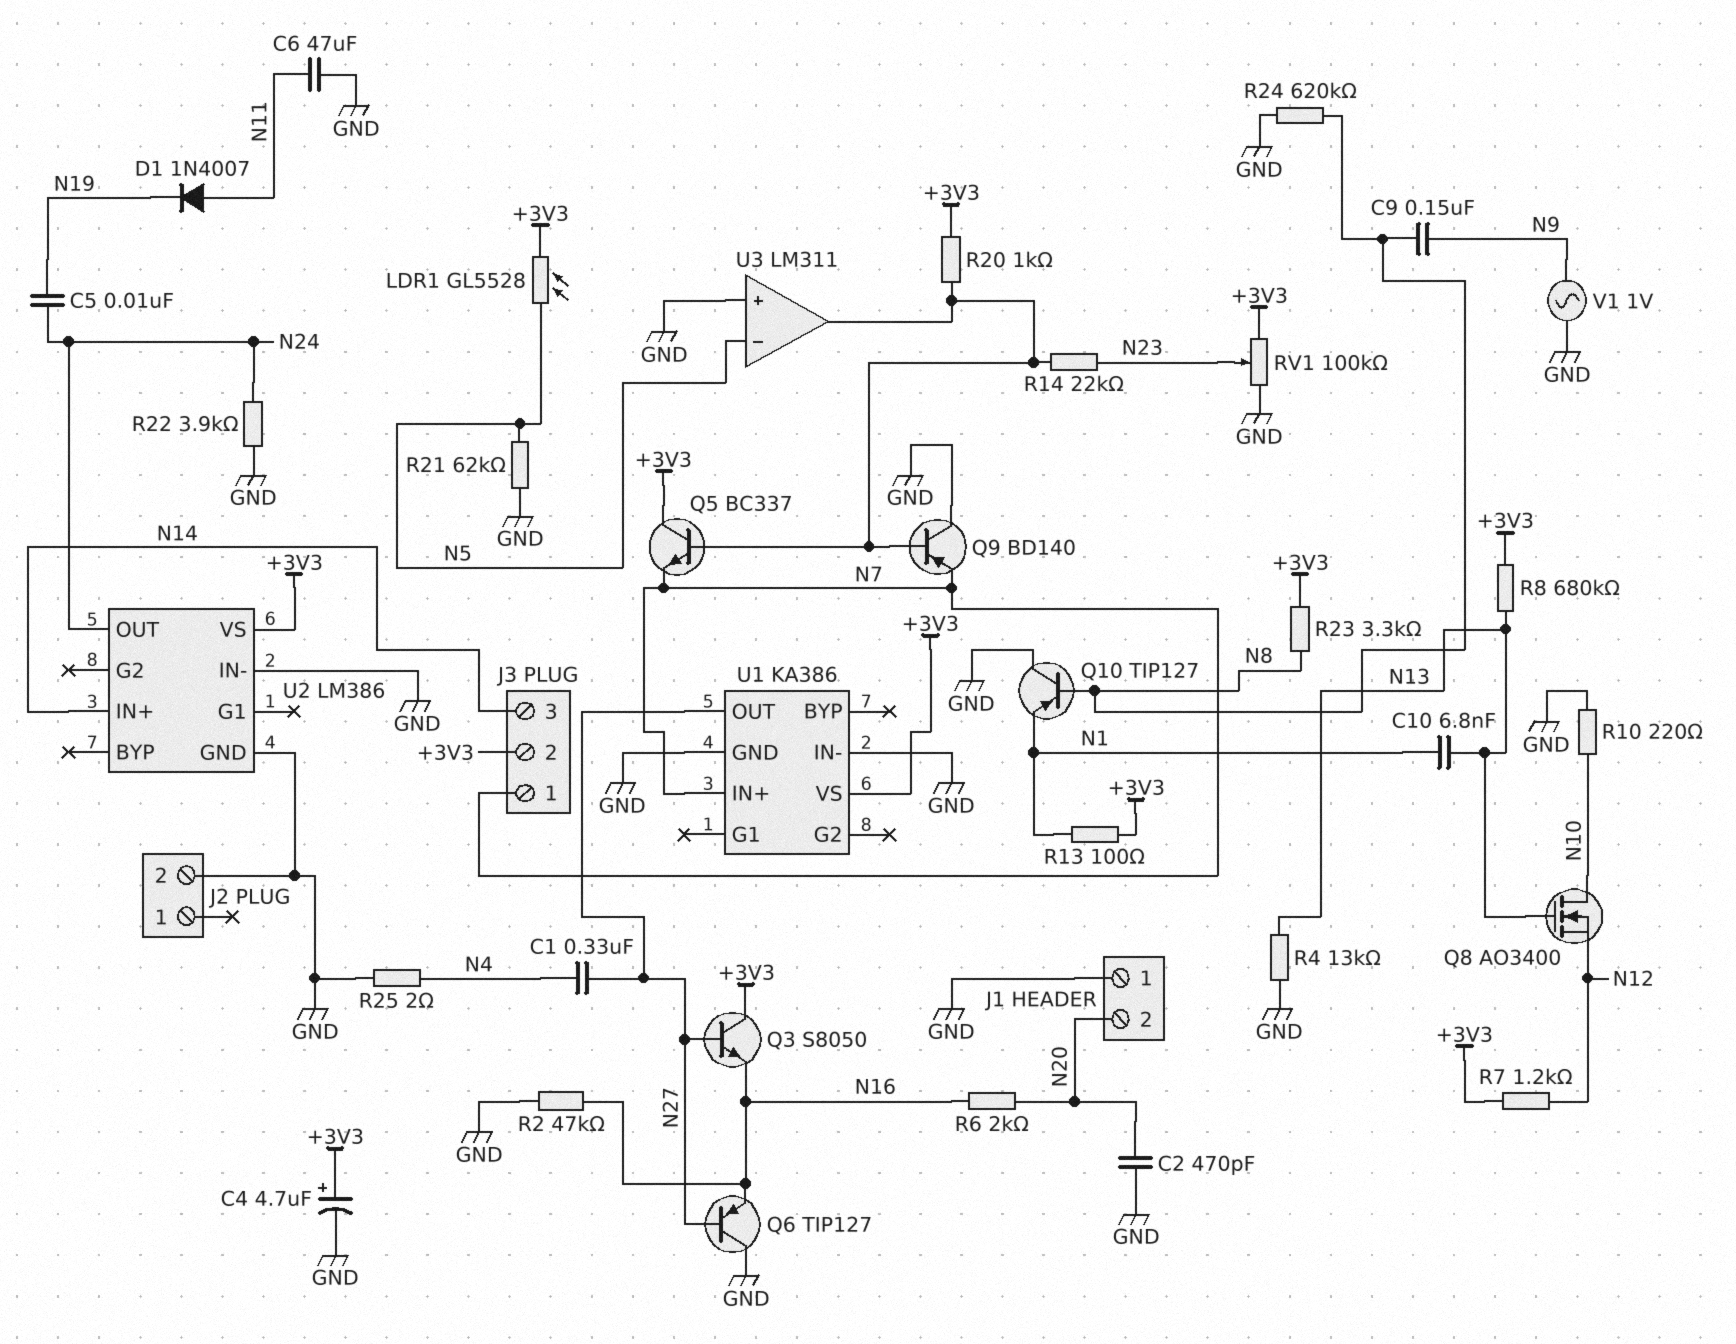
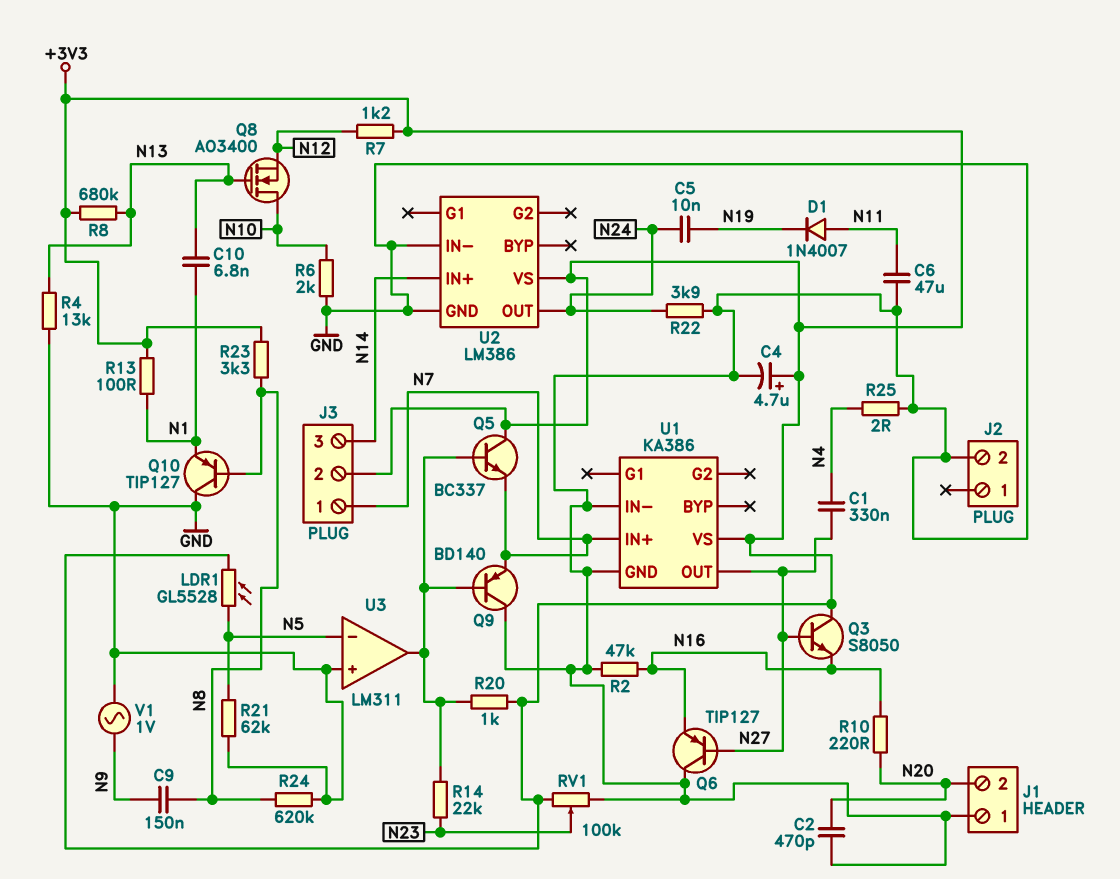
R6: 2k (N16, N20) -> 2k (GND, N10)
R10: 220 (GND, N10) -> 220 (N16, N20)

